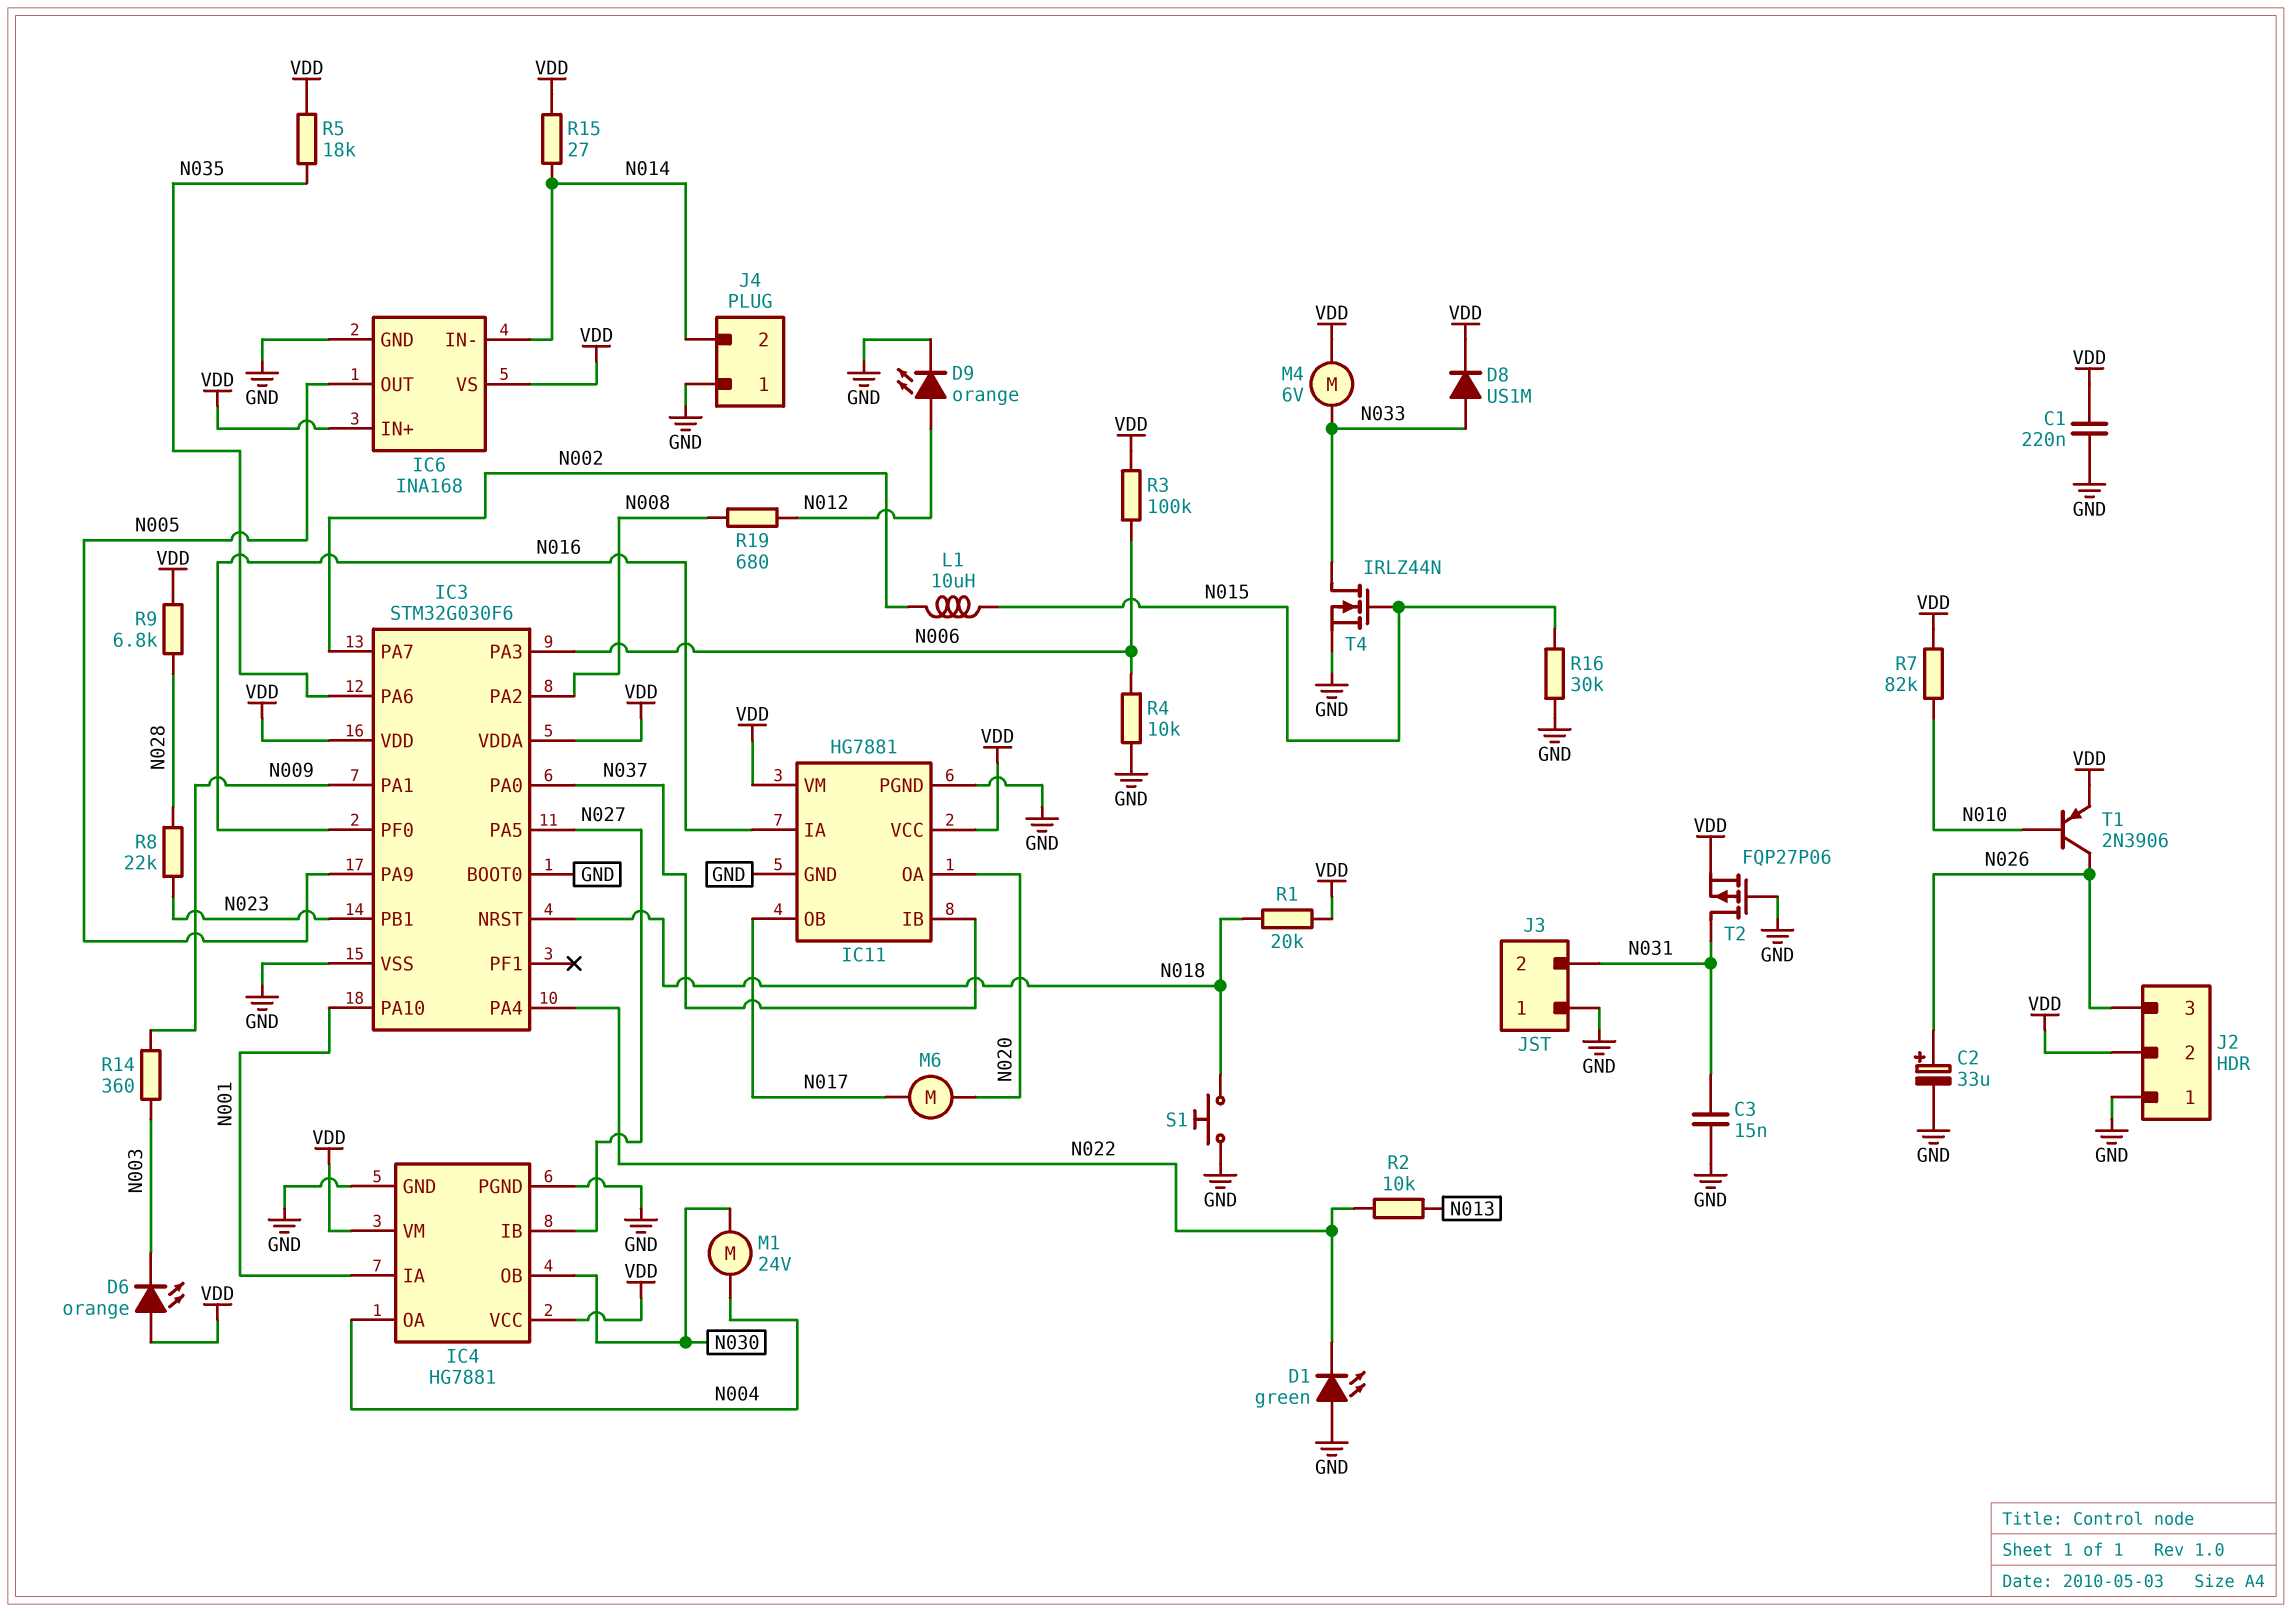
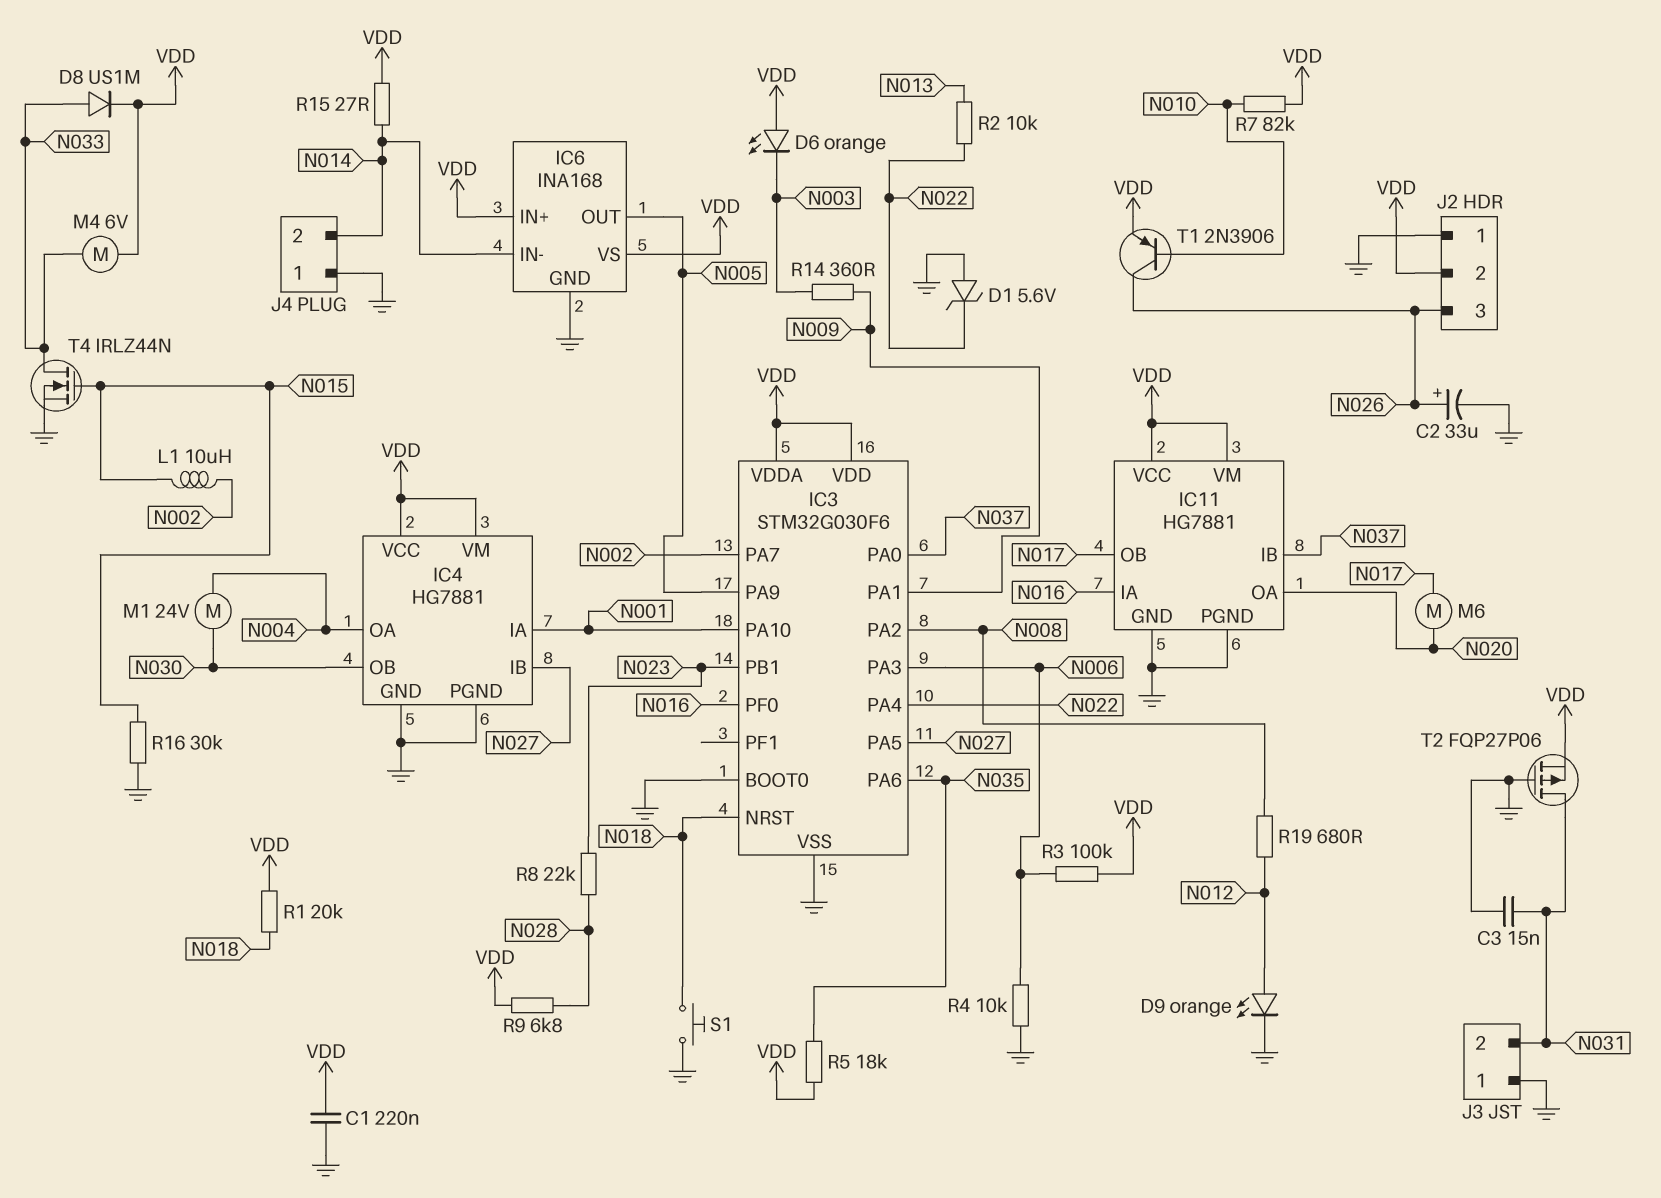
D1: LED green (A GND, K N022) -> zener 5.6V (A GND, K N022)

